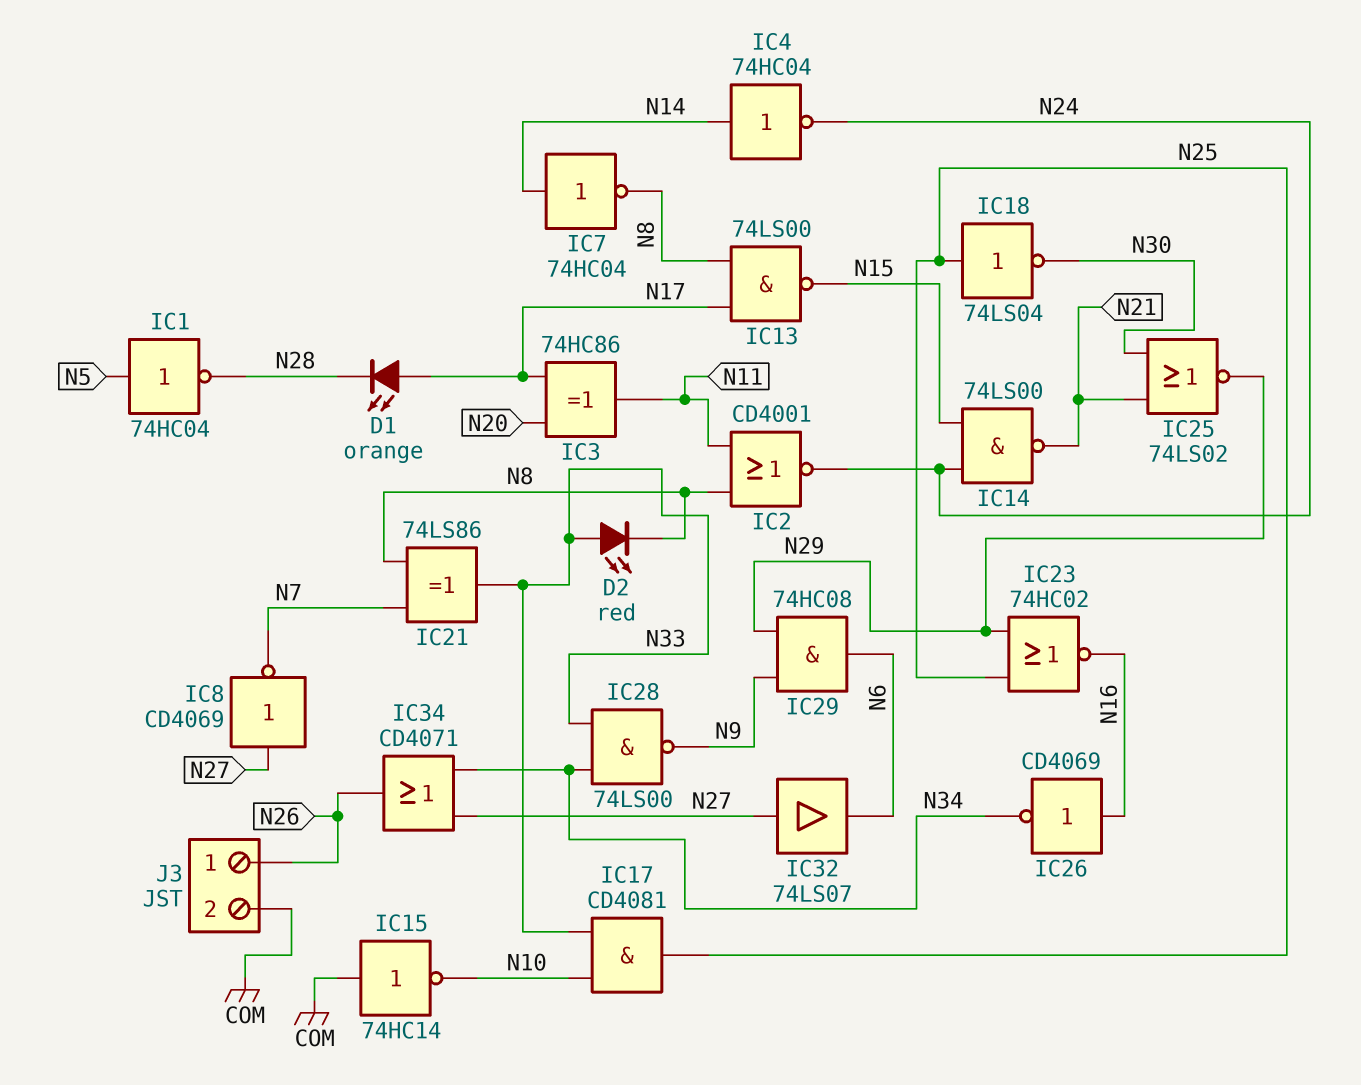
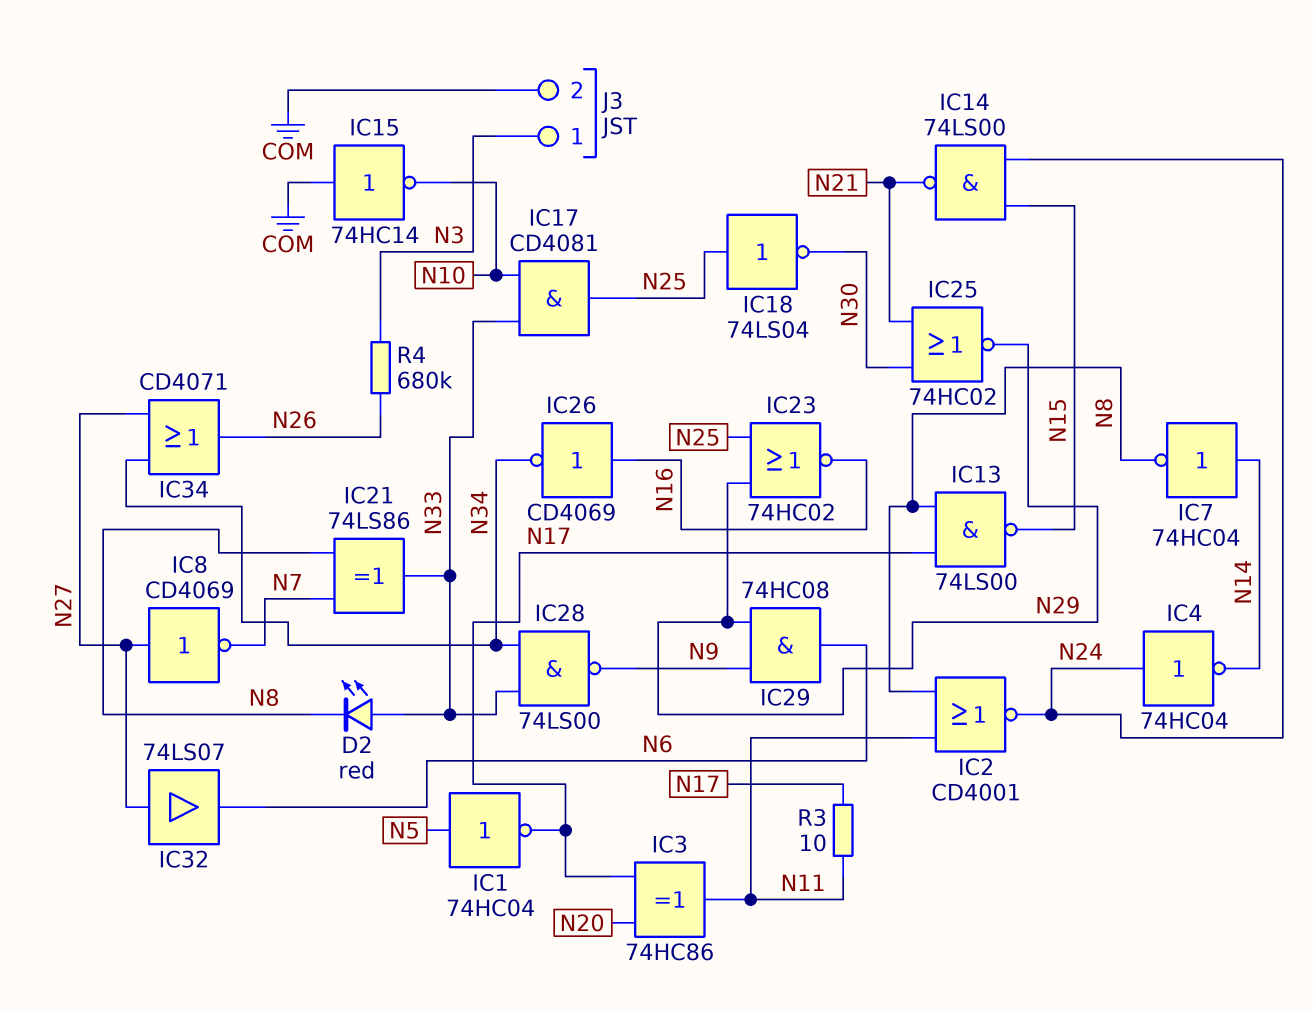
D1: LED orange (A N17, K N28) -> none
IC1: NOT 74HC04 (in N5, out N28) -> NOT 74HC04 (in N5, out N17)
IC4: NOT 74HC04 (in N14, out N24) -> NOT 74HC04 (in N24, out N14)
IC25: NOR 74LS02 (in N21, in N30, out N29) -> NOR 74HC02 (in N21, in N30, out N29)
J3 pin 1: N26 -> N3
R3: none -> 10 (N11, N17)
R4: none -> 680k (N3, N26)

